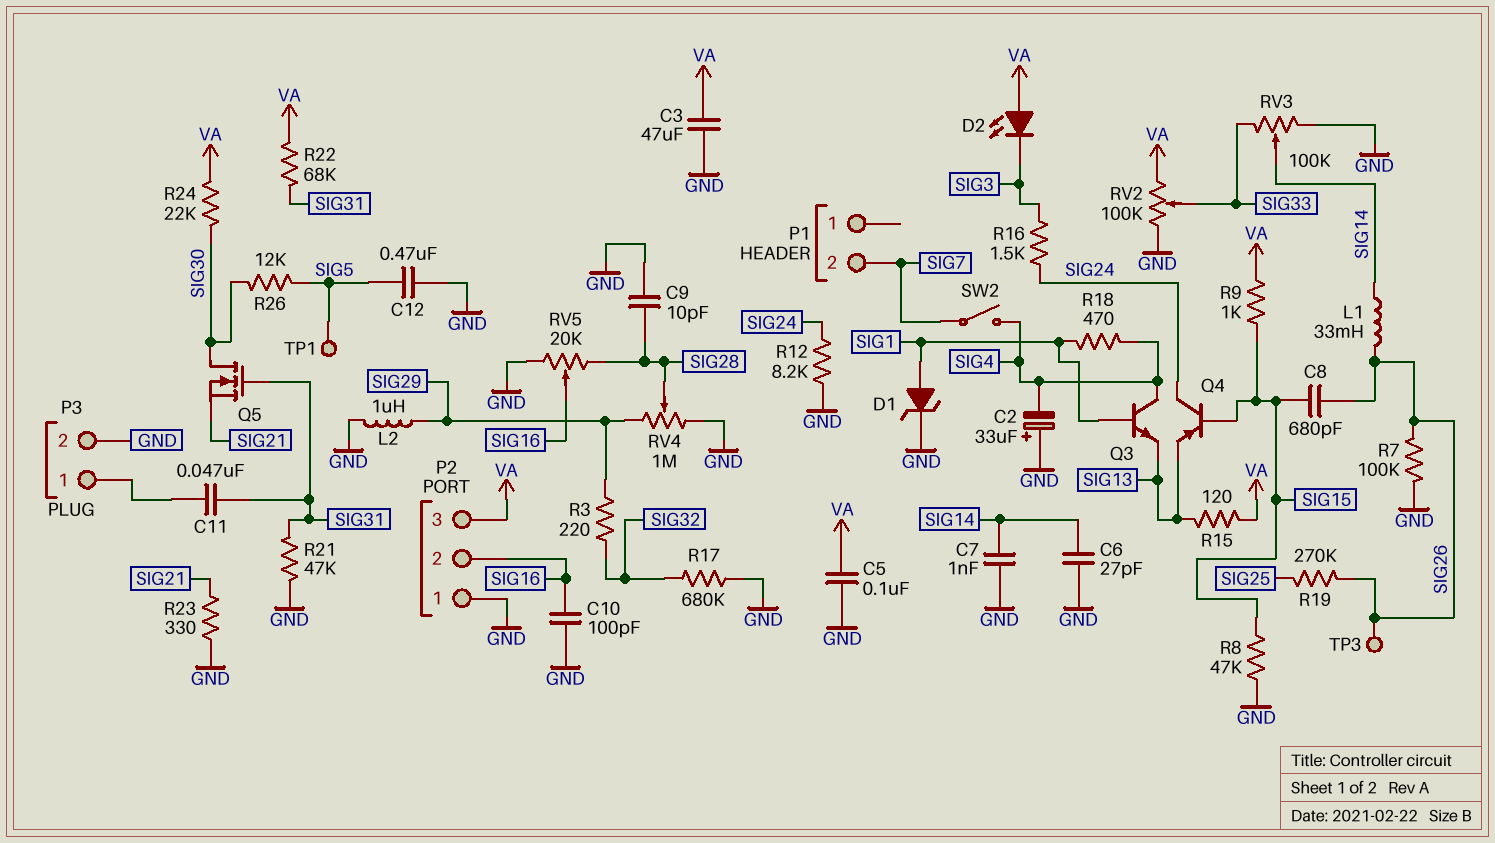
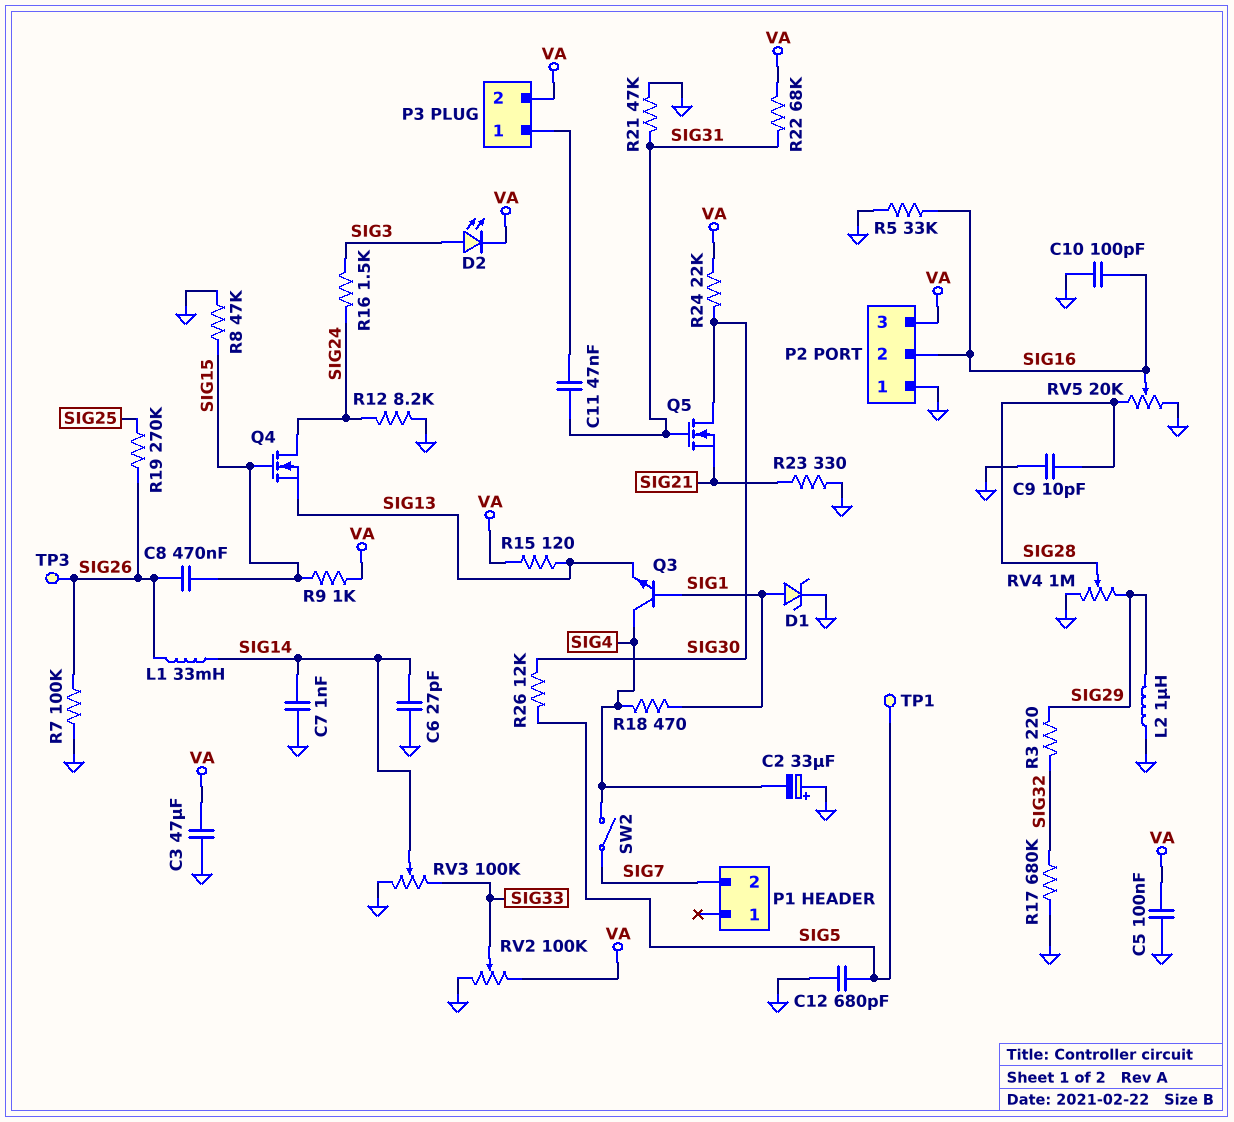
C8: 680pF (SIG15, SIG26) -> 470nF (SIG15, SIG26)
C12: 470nF (GND, SIG5) -> 680pF (GND, SIG5)
D2: LED (A VA, K SIG3) -> LED (A SIG3, K VA)
P3 pin 2: GND -> VA
Q4: PNP (B SIG15, C SIG24, E SIG13) -> NMOS (G SIG15, D SIG24, S SIG13)
R5: none -> 33k (GND, SIG16)

